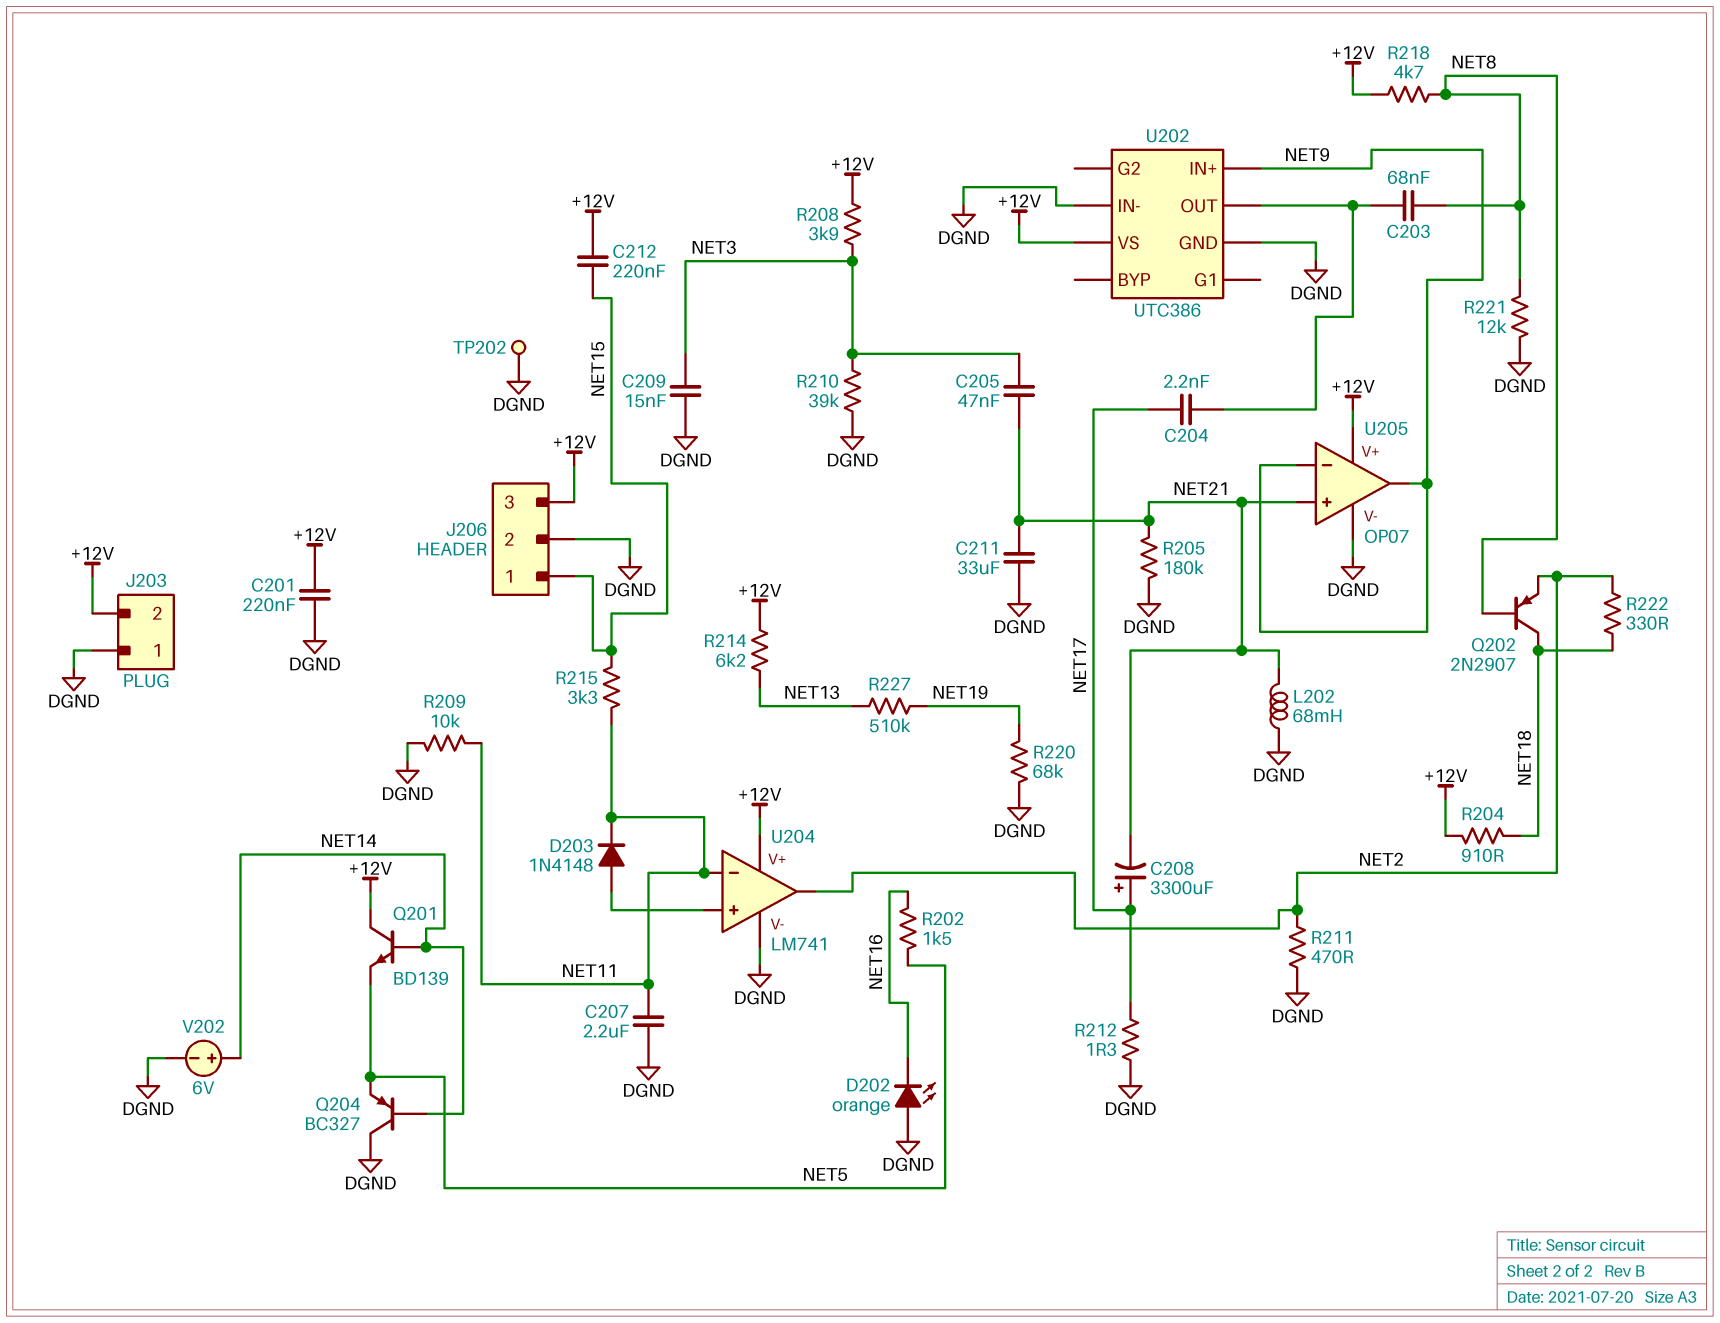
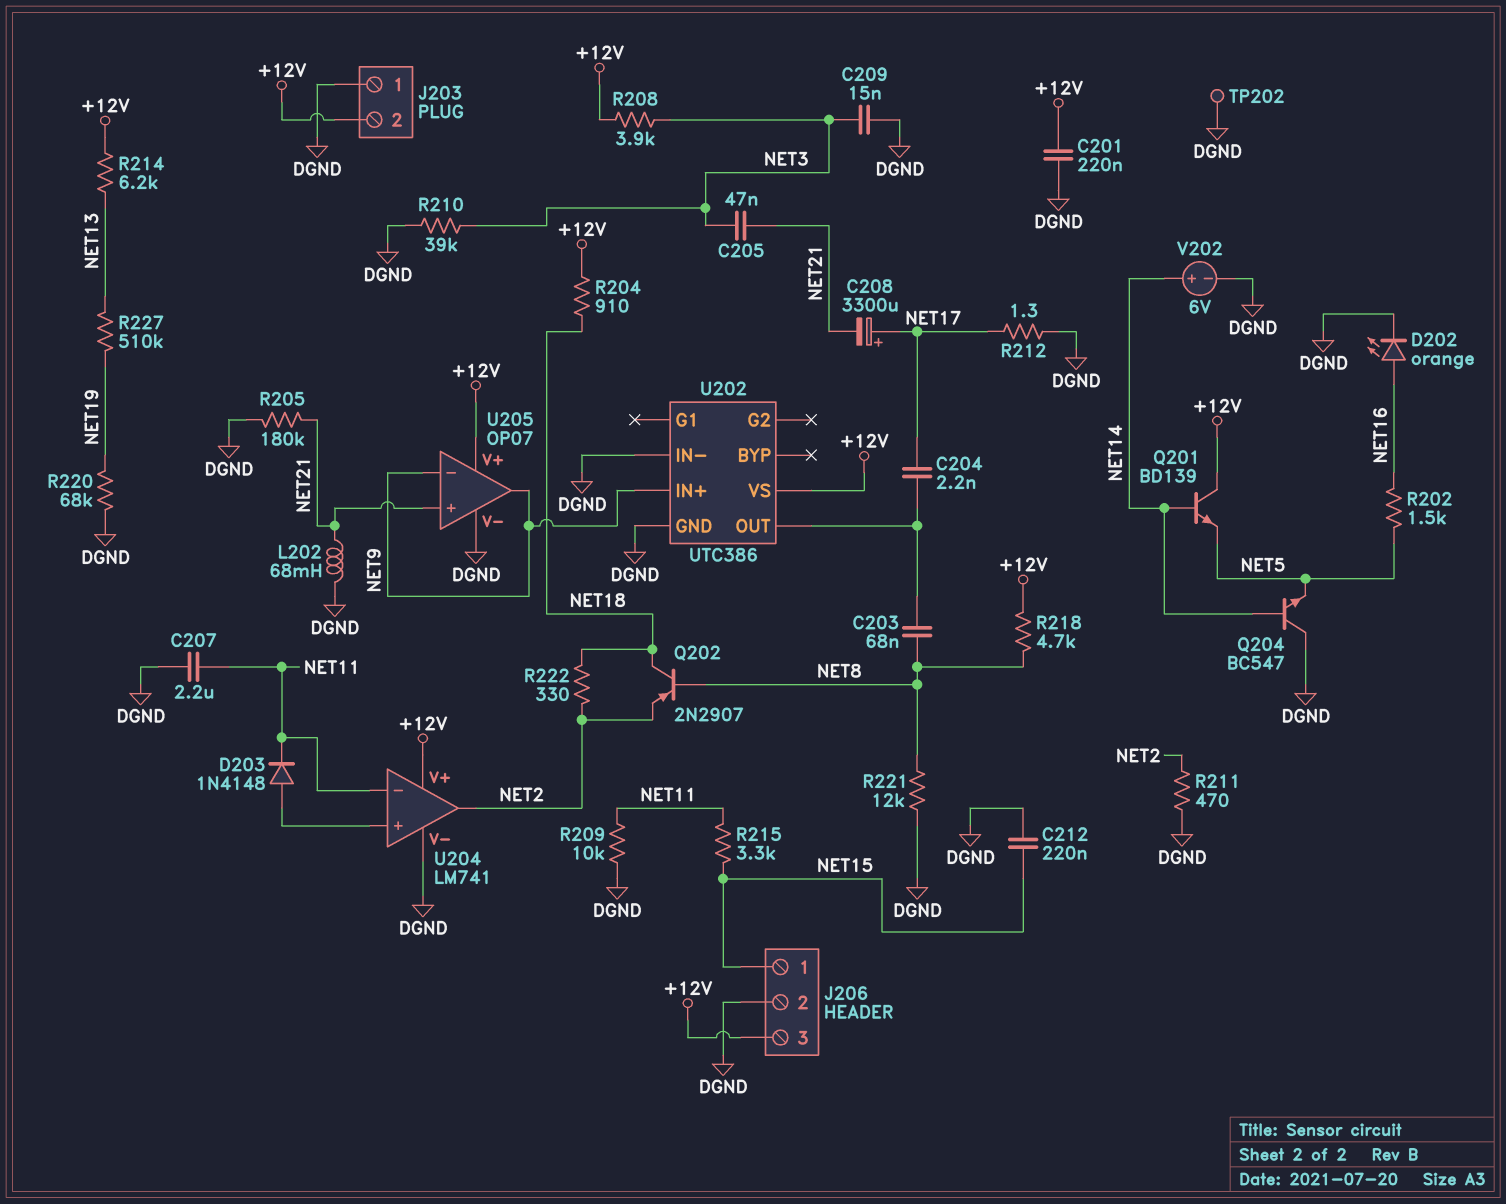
C211: 33uF (DGND, NET21) -> none
C212: 220nF (+12V, NET15) -> 220nF (DGND, NET15)
D202: LED orange (A DGND, K NET16) -> LED orange (A NET16, K DGND)
Q204: PNP BC327 (B NET14, C DGND, E NET5) -> NPN BC547 (B NET14, C DGND, E NET5)

